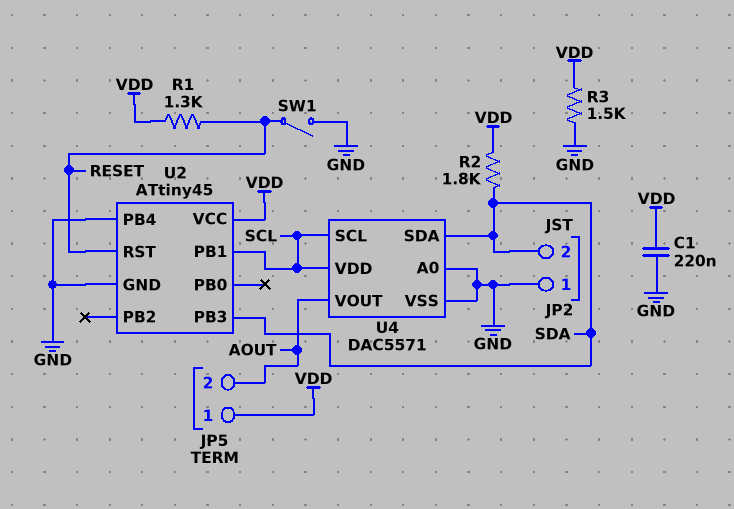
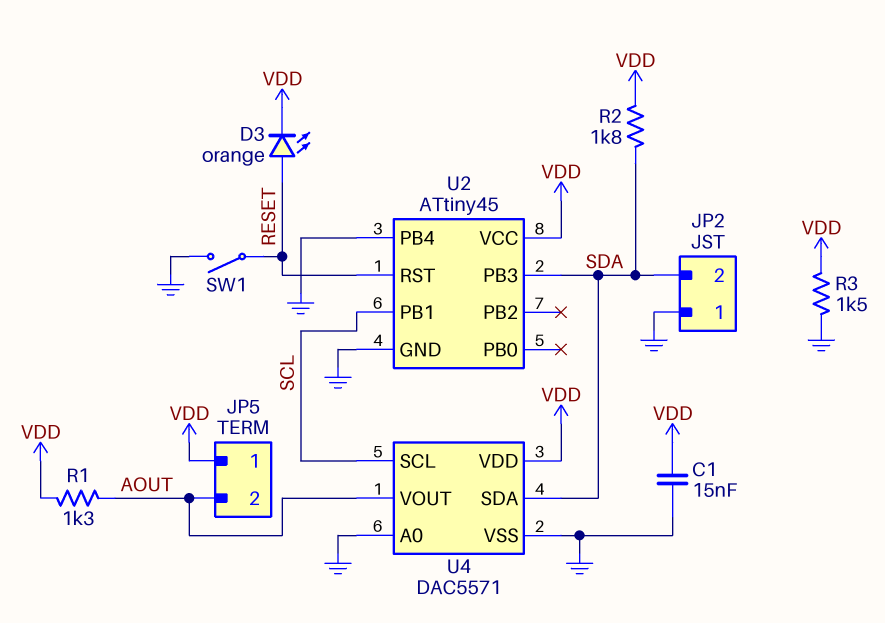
C1: 220nF (GND, VDD) -> 15nF (GND, VDD)
D3: none -> LED orange (A RESET, K VDD)
R1: 1.3k (RESET, VDD) -> 1.3k (AOUT, VDD)
U4 pin VDD: SCL -> VDD

